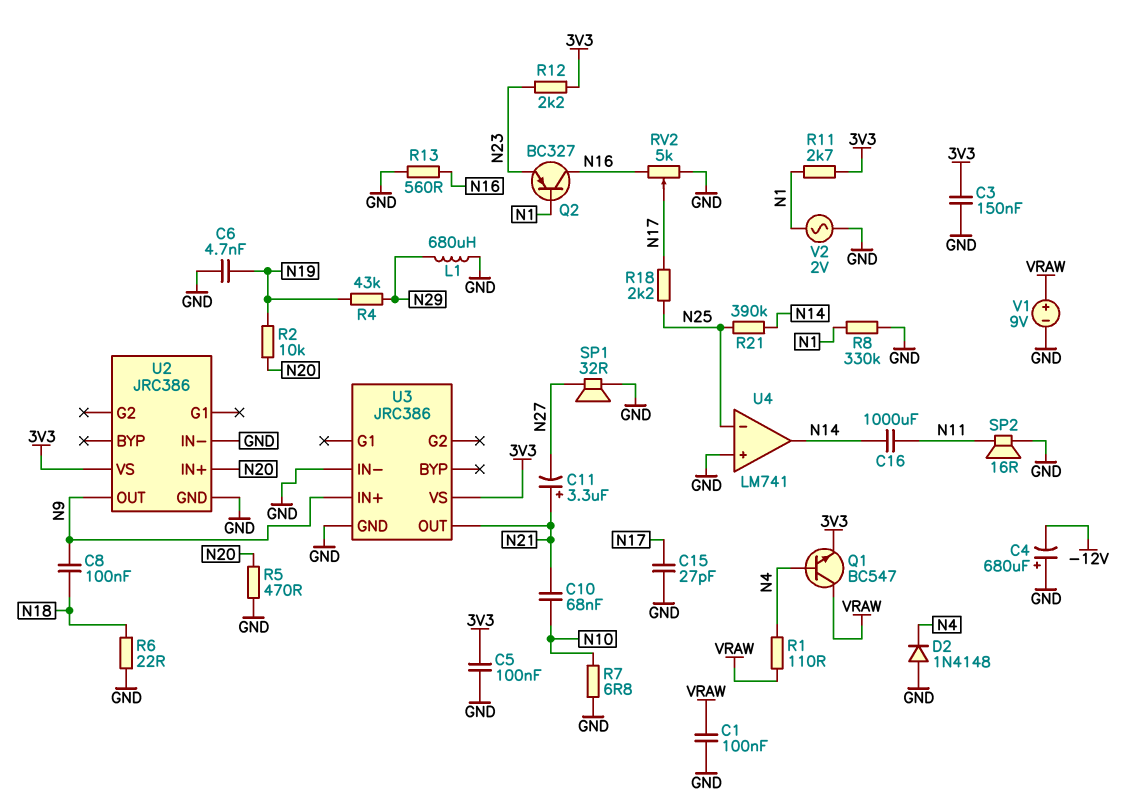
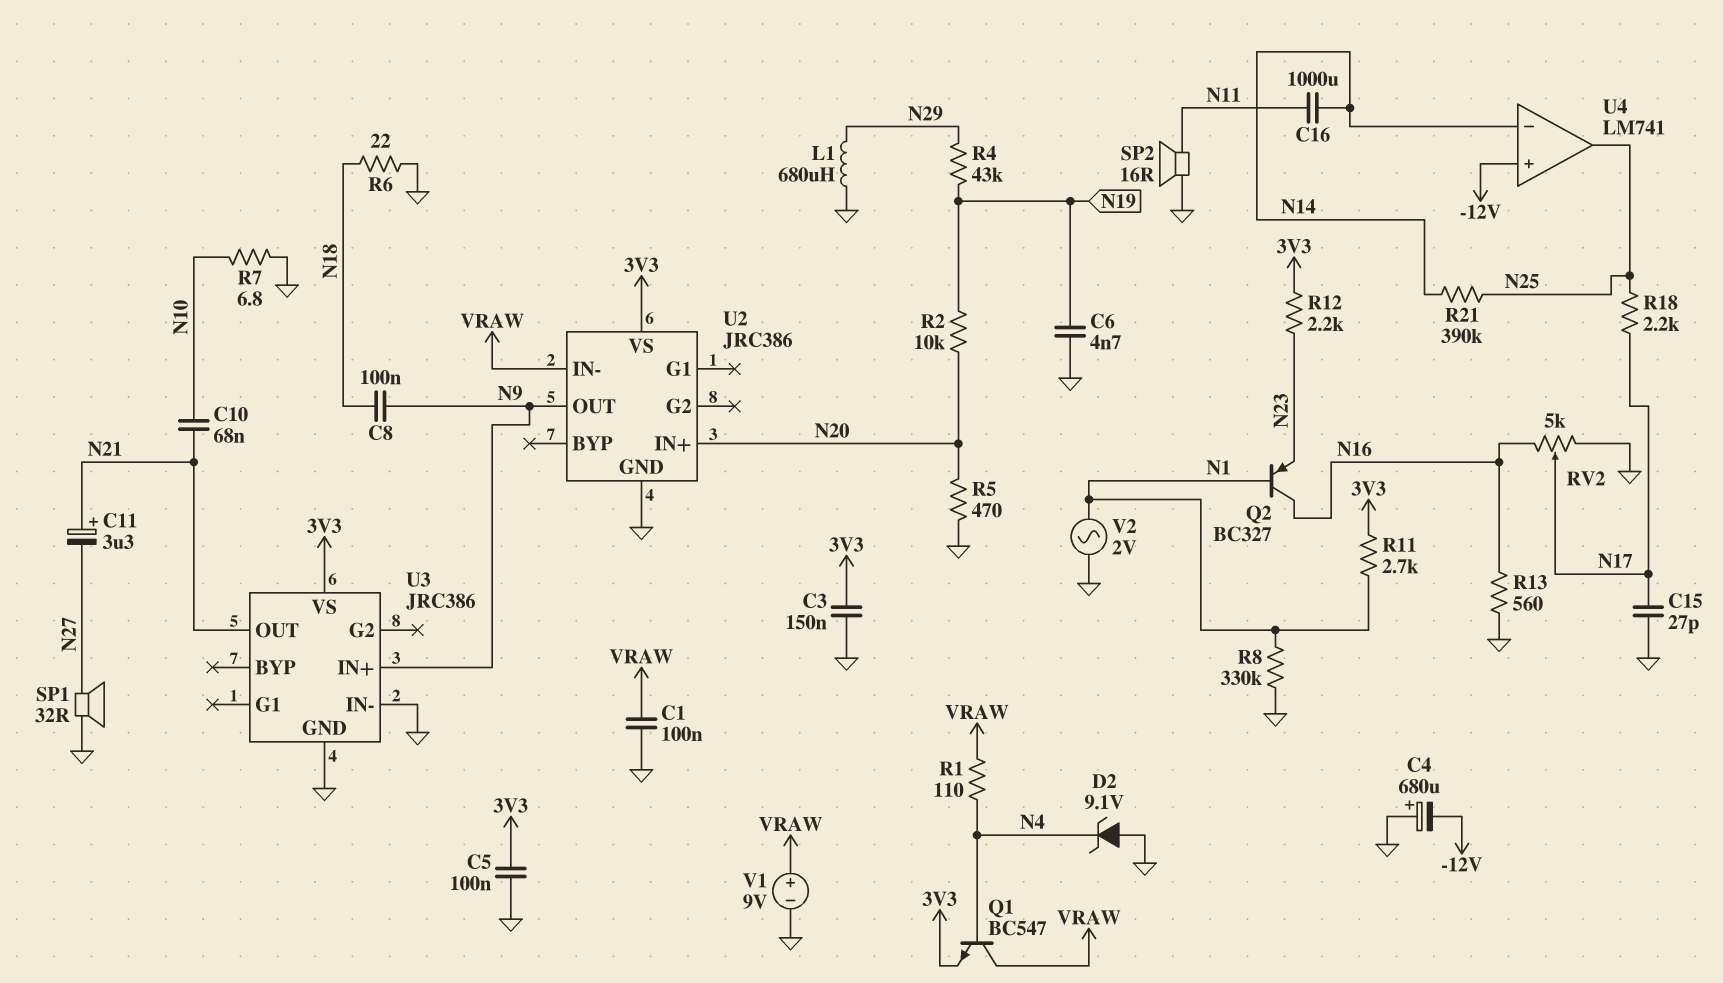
D2: diode 1N4148 (A GND, K N4) -> zener 9.1V (A GND, K N4)
U2 pin IN-: GND -> VRAW
U4 pin in+: GND -> -12V
U4 pin in-: N25 -> N14
U4 pin out: N14 -> N25

